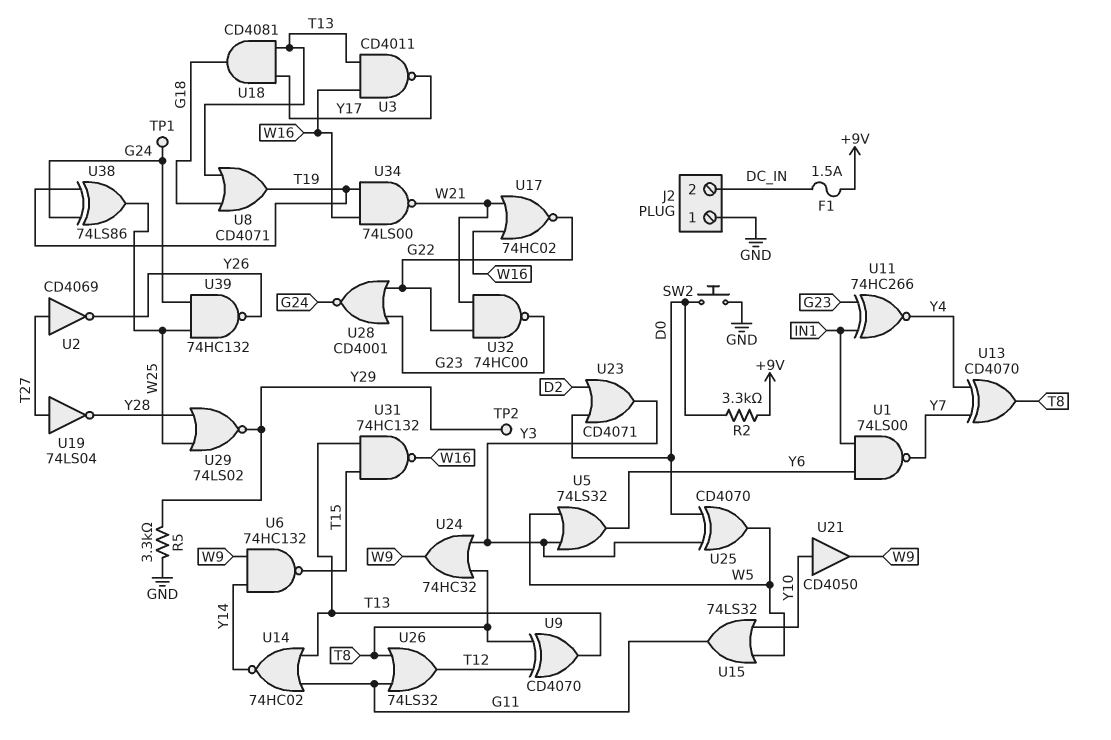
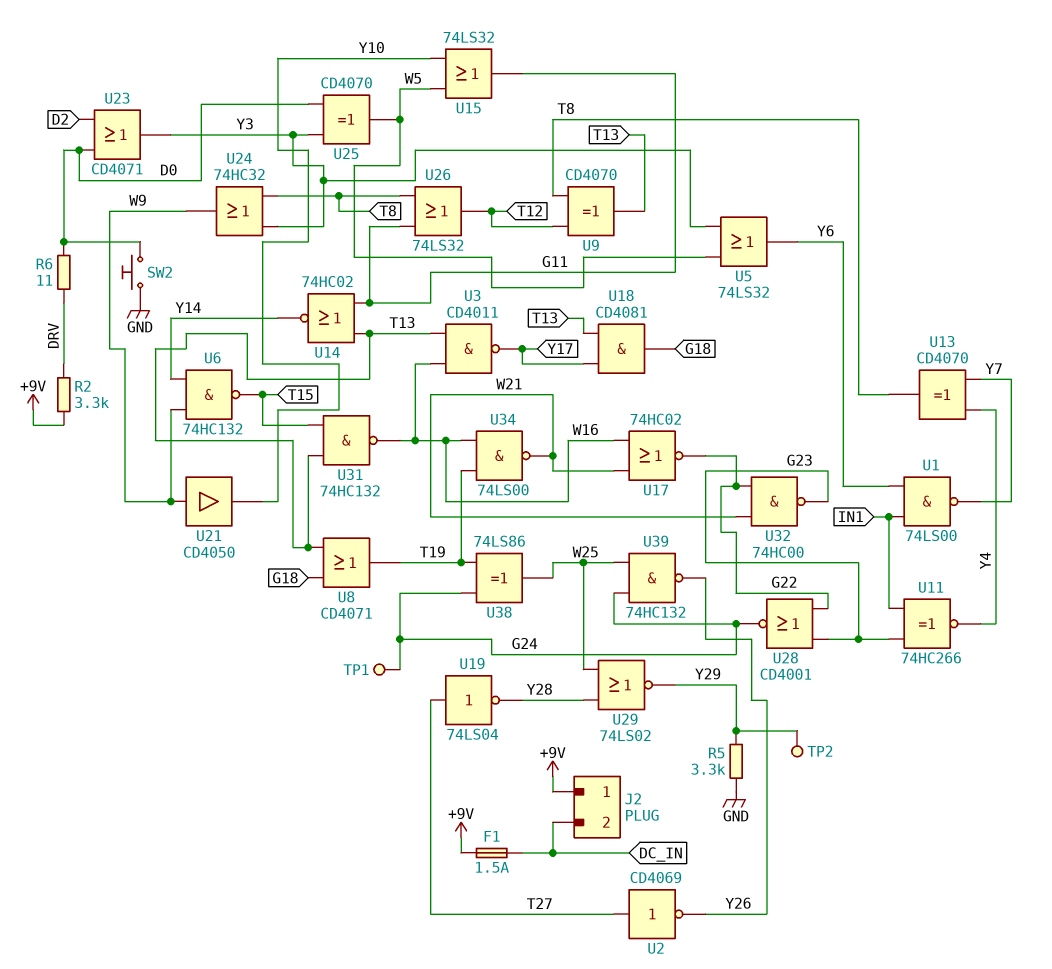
J2 pin 1: GND -> +9V
R2: 3.3k (+9V, D0) -> 3.3k (+9V, DRV)
R6: none -> 11 (D0, DRV)
U21: buffer CD4050 (in Y10, out W9) -> buffer CD4050 (in W9, out Y10)

